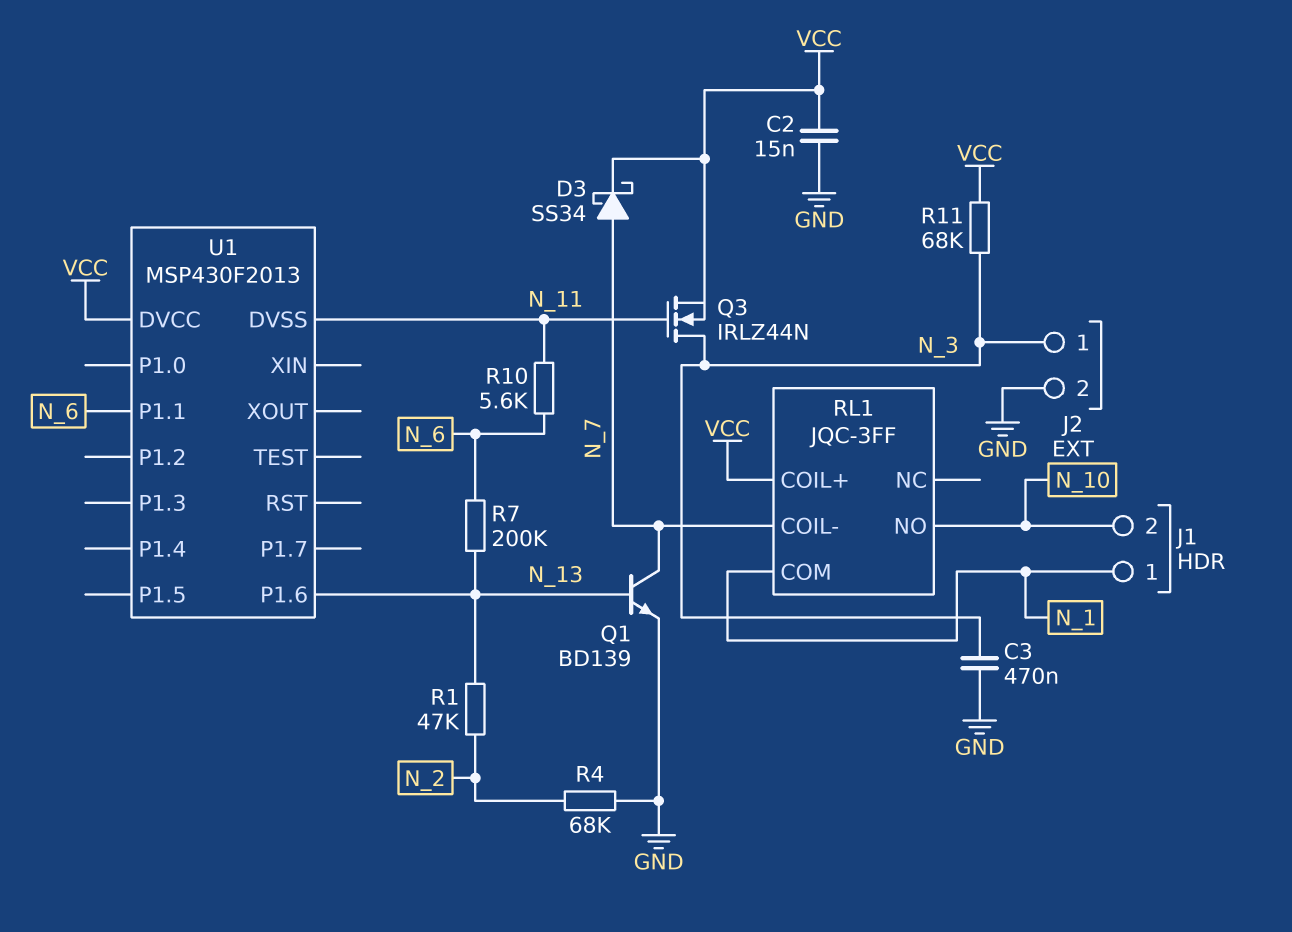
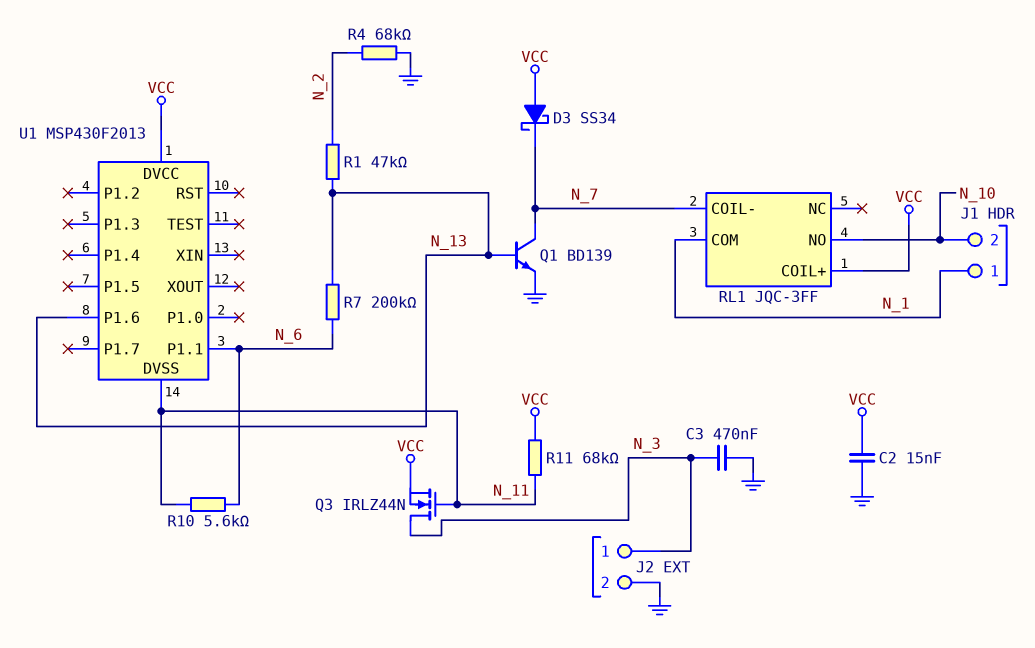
D3: schottky SS34 (A N_7, K VCC) -> schottky SS34 (A VCC, K N_7)
R11: 68k (N_3, VCC) -> 68k (N_11, VCC)

